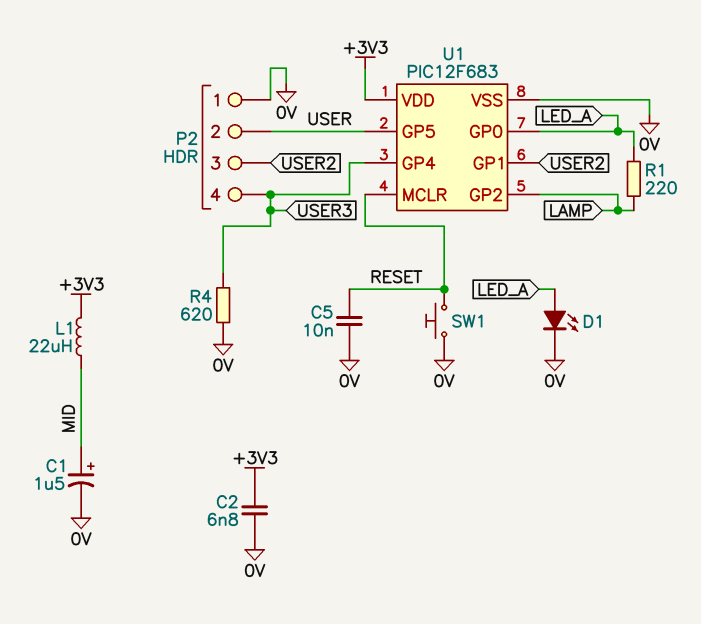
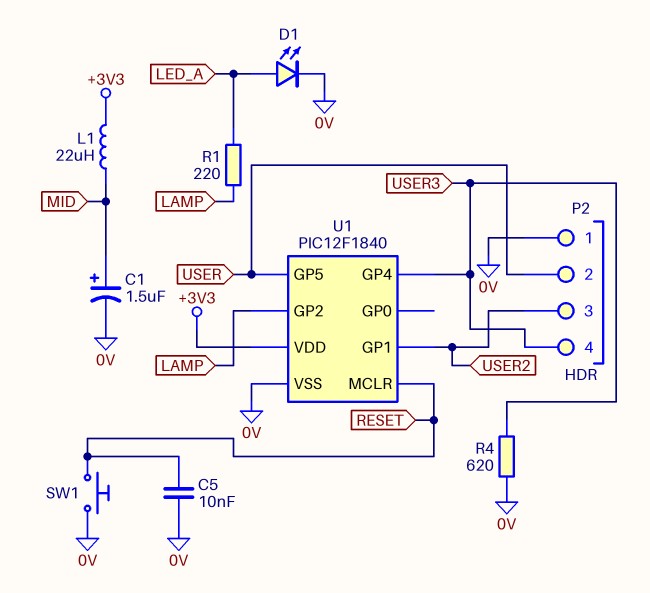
C2: 6.8nF (+3V3, 0V) -> none
U1: PIC12F683 -> PIC12F1840
U1 pin GP0: LED_A -> none

